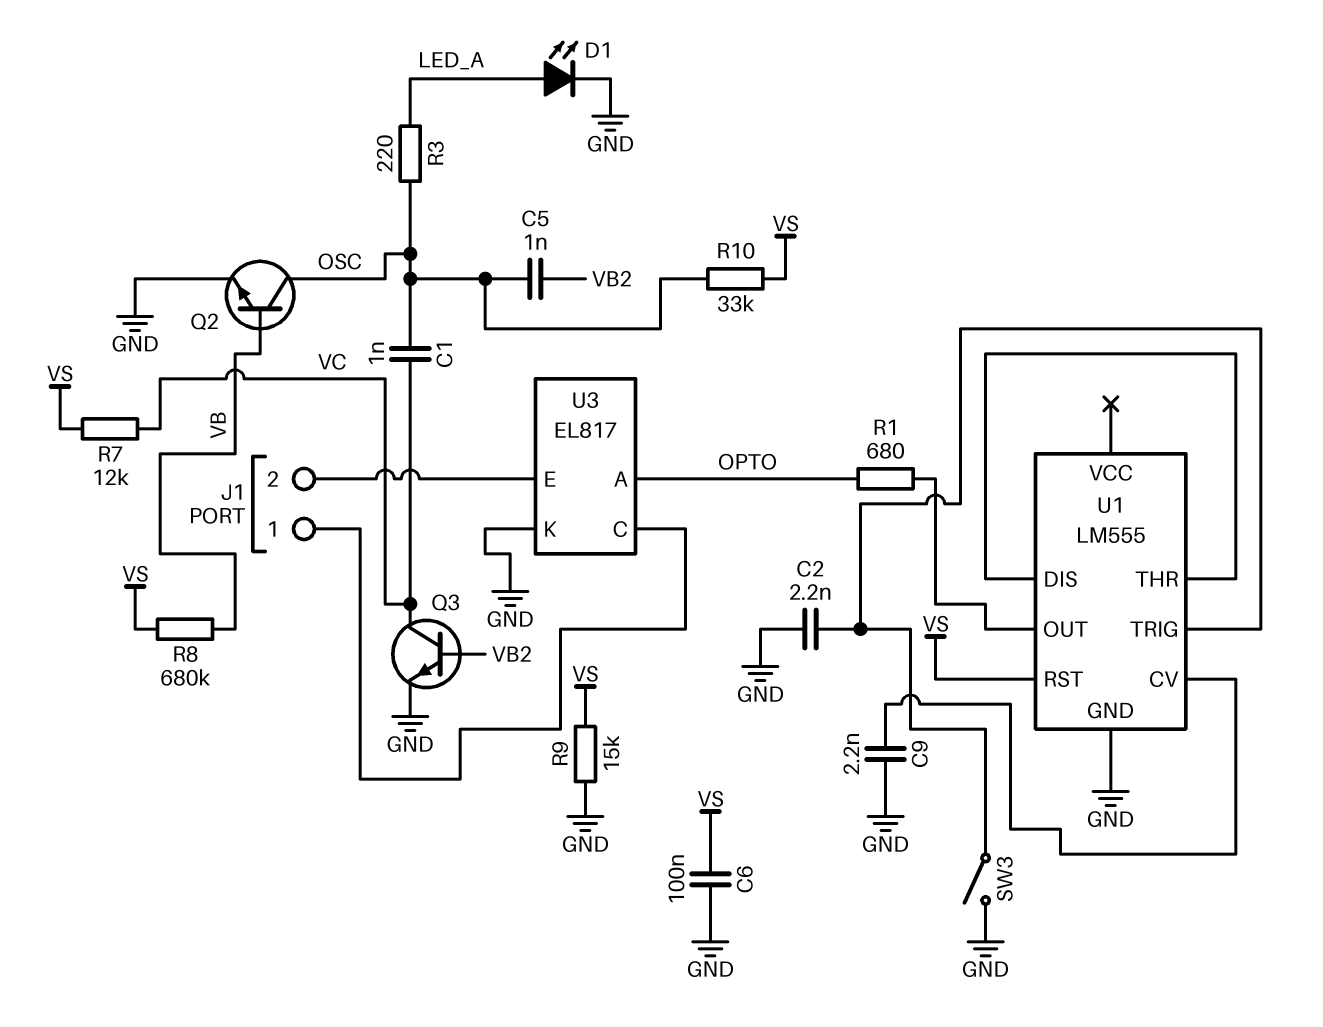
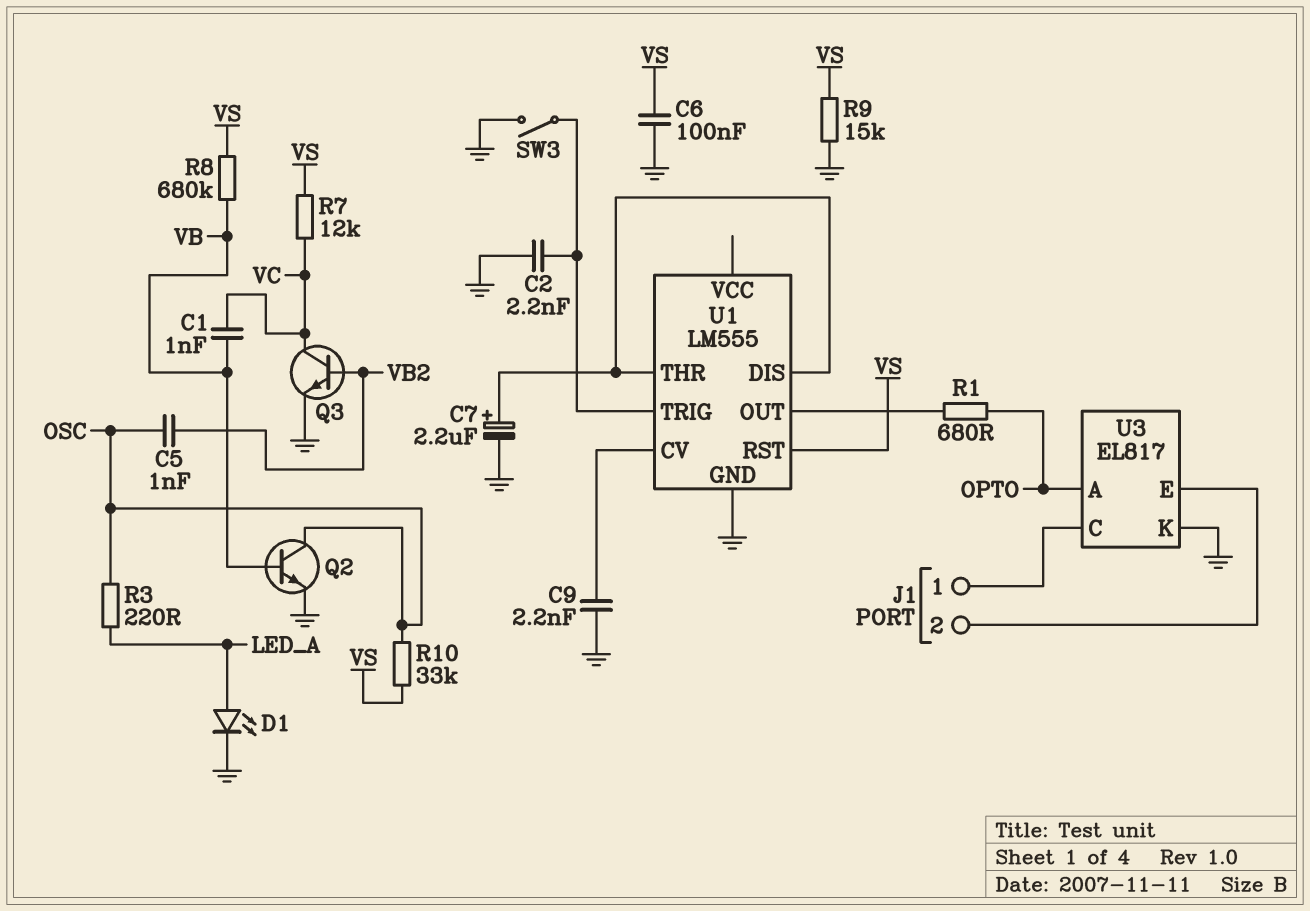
C1: 1nF (OSC, VC) -> 1nF (VB, VC)
C7: none -> 2.2uF (plus U1/DIS, minus GND)

